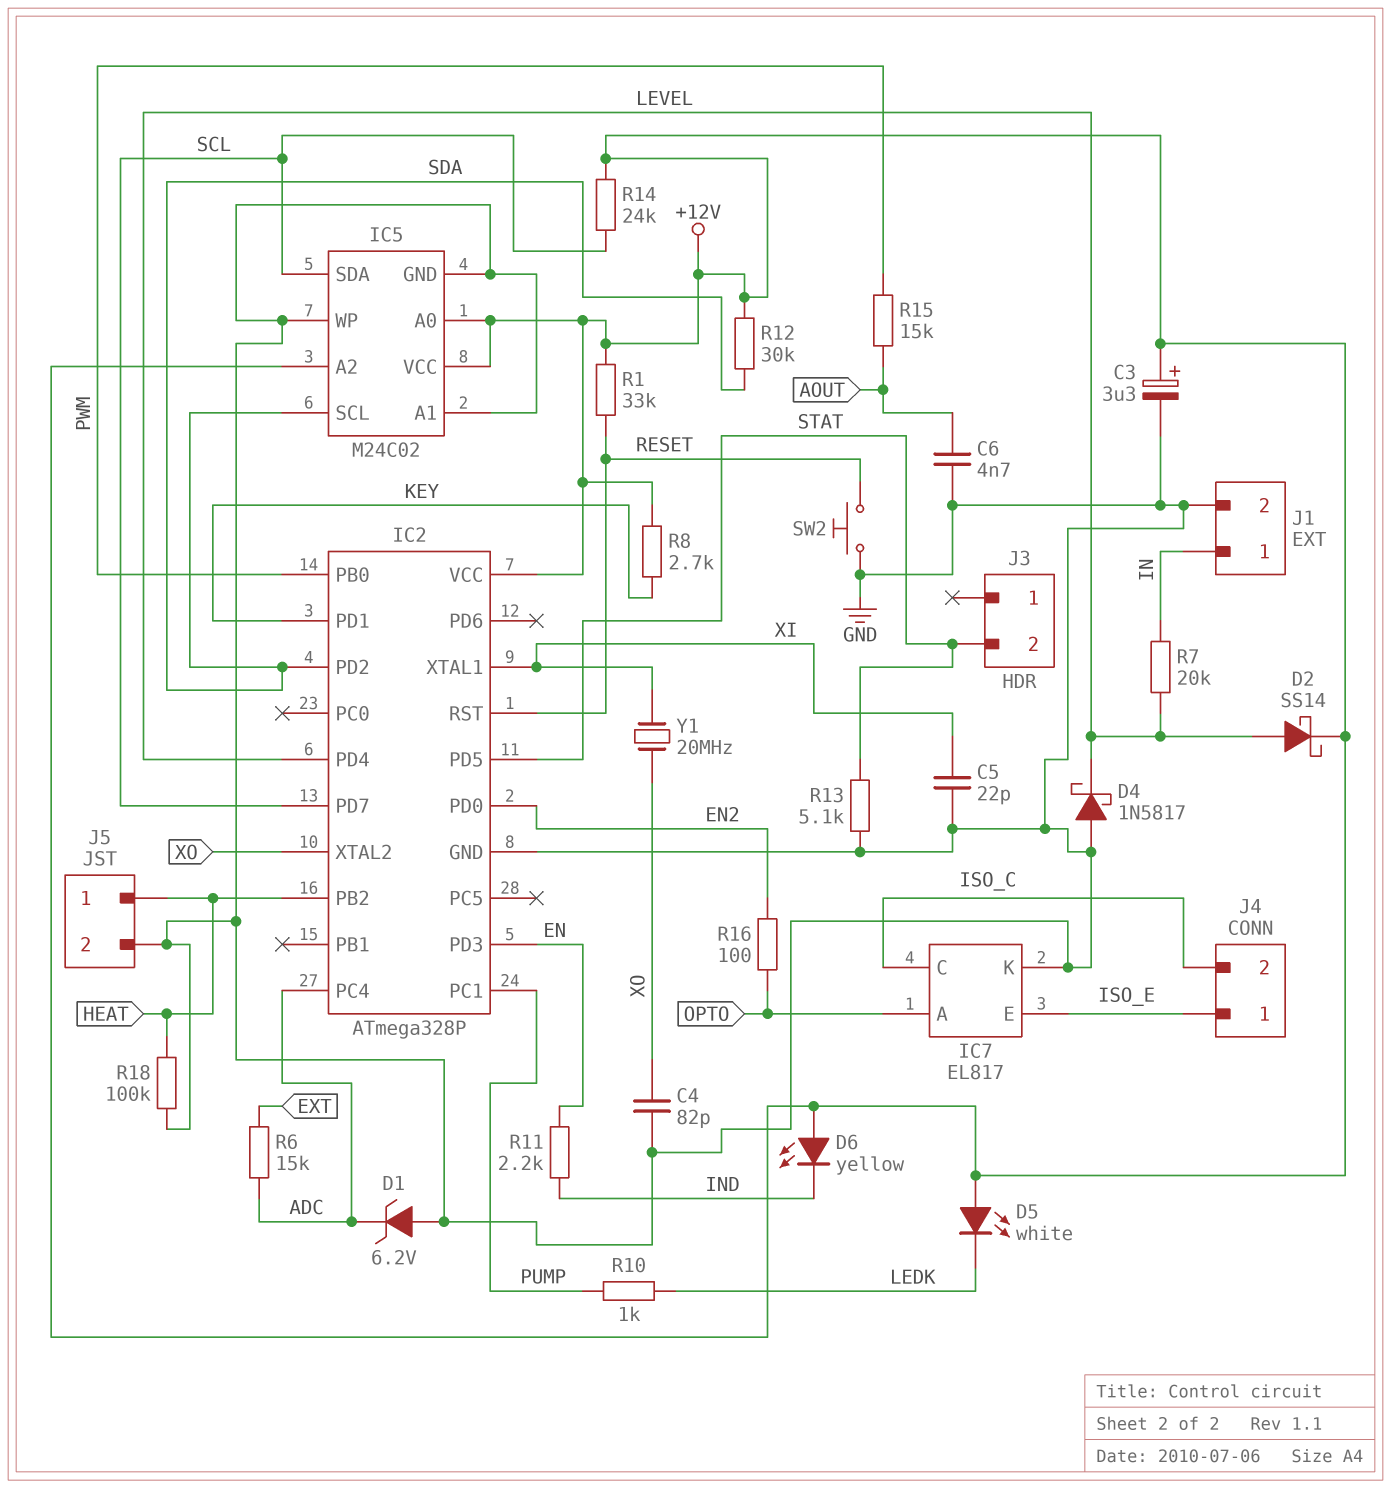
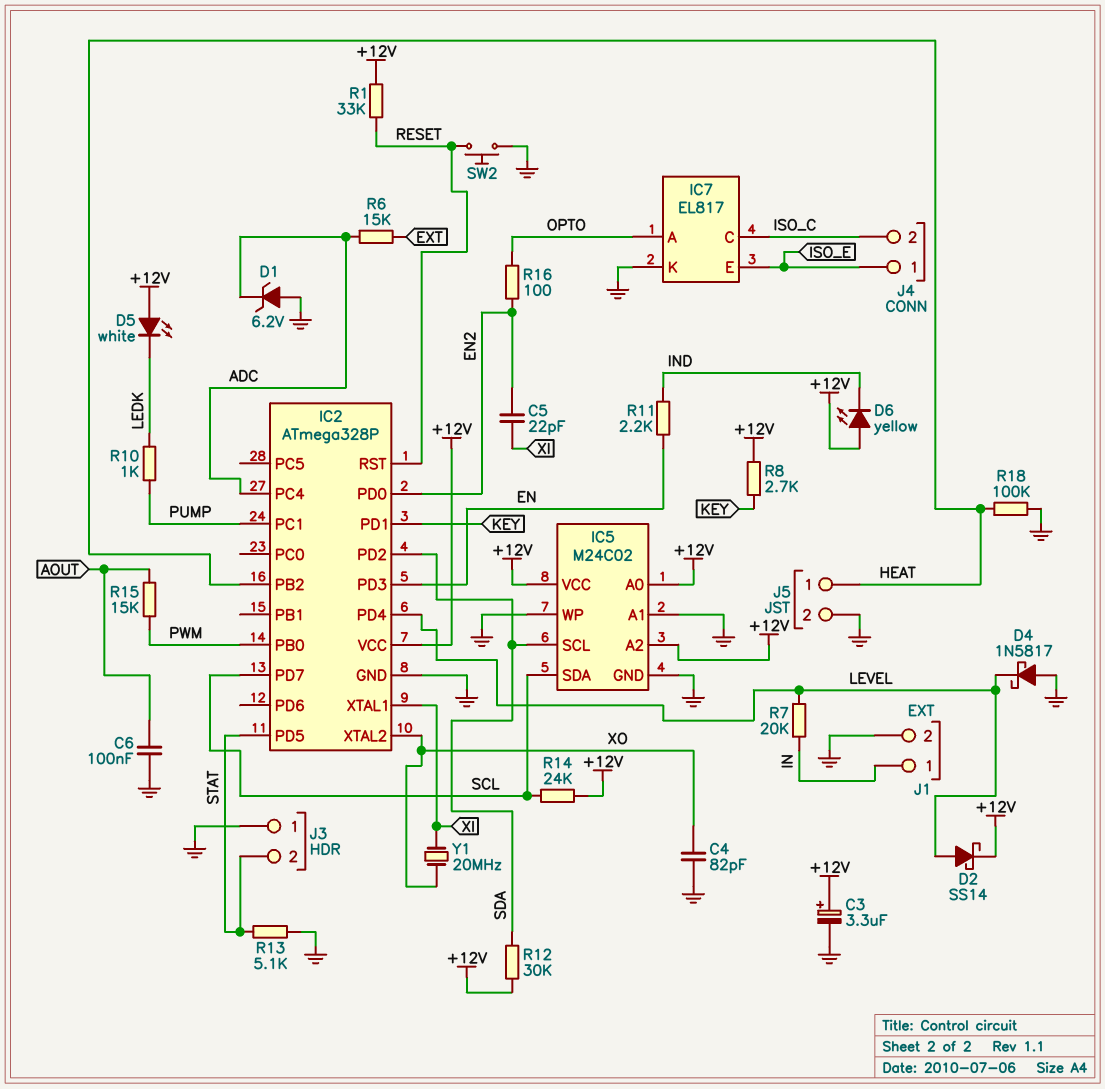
C5: 22pF (GND, XI) -> 22pF (EN2, XI)
C6: 4.7nF (AOUT, GND) -> 100nF (AOUT, GND)
J3 pin 1: none -> GND

